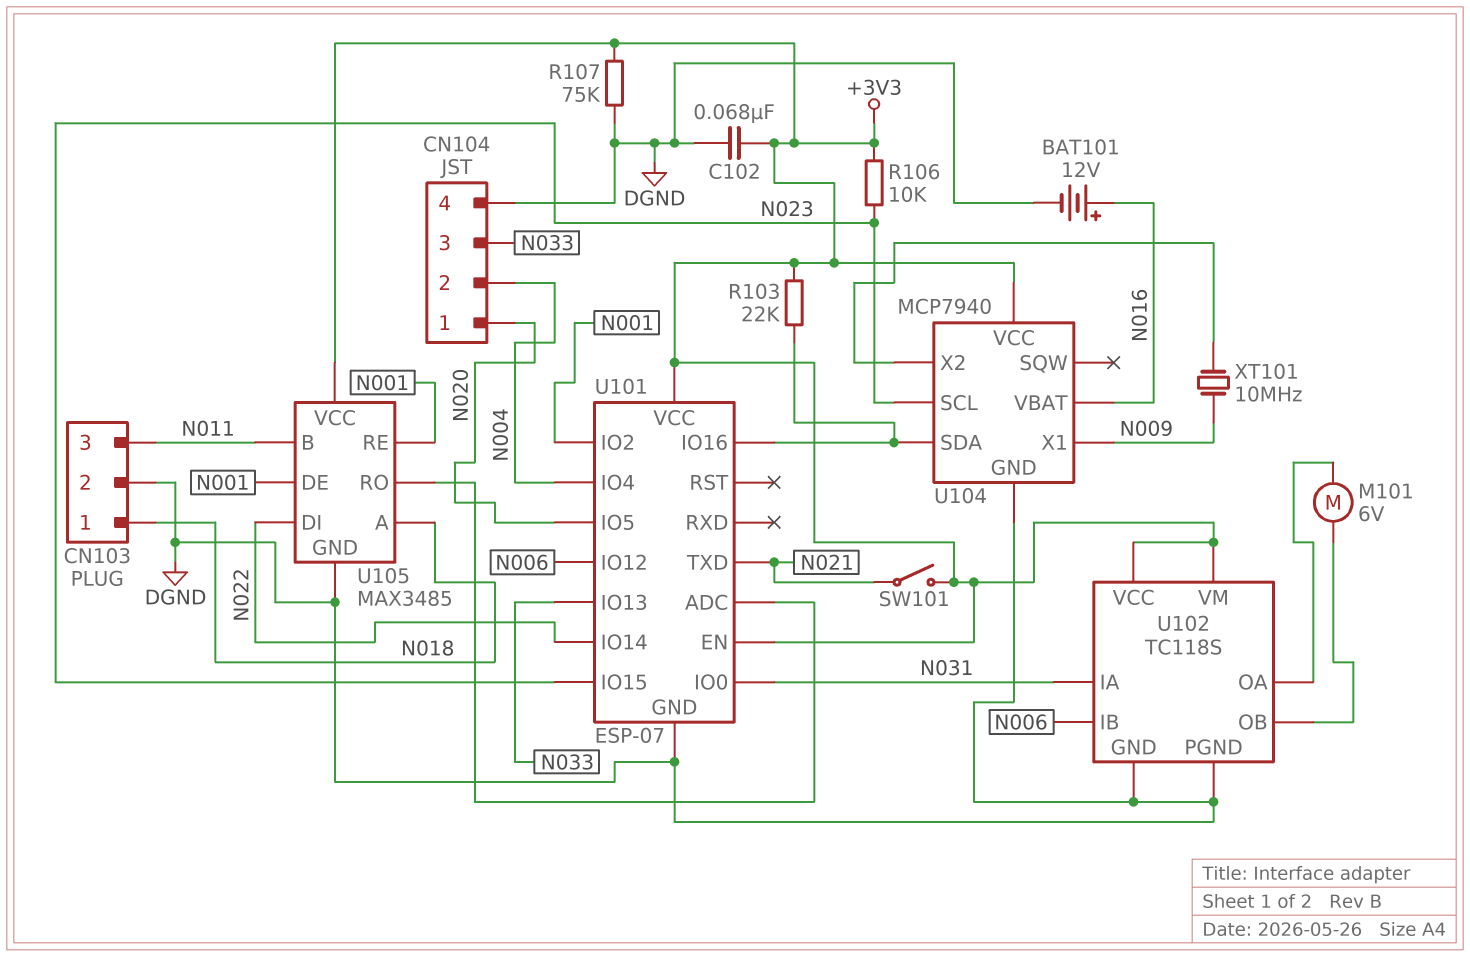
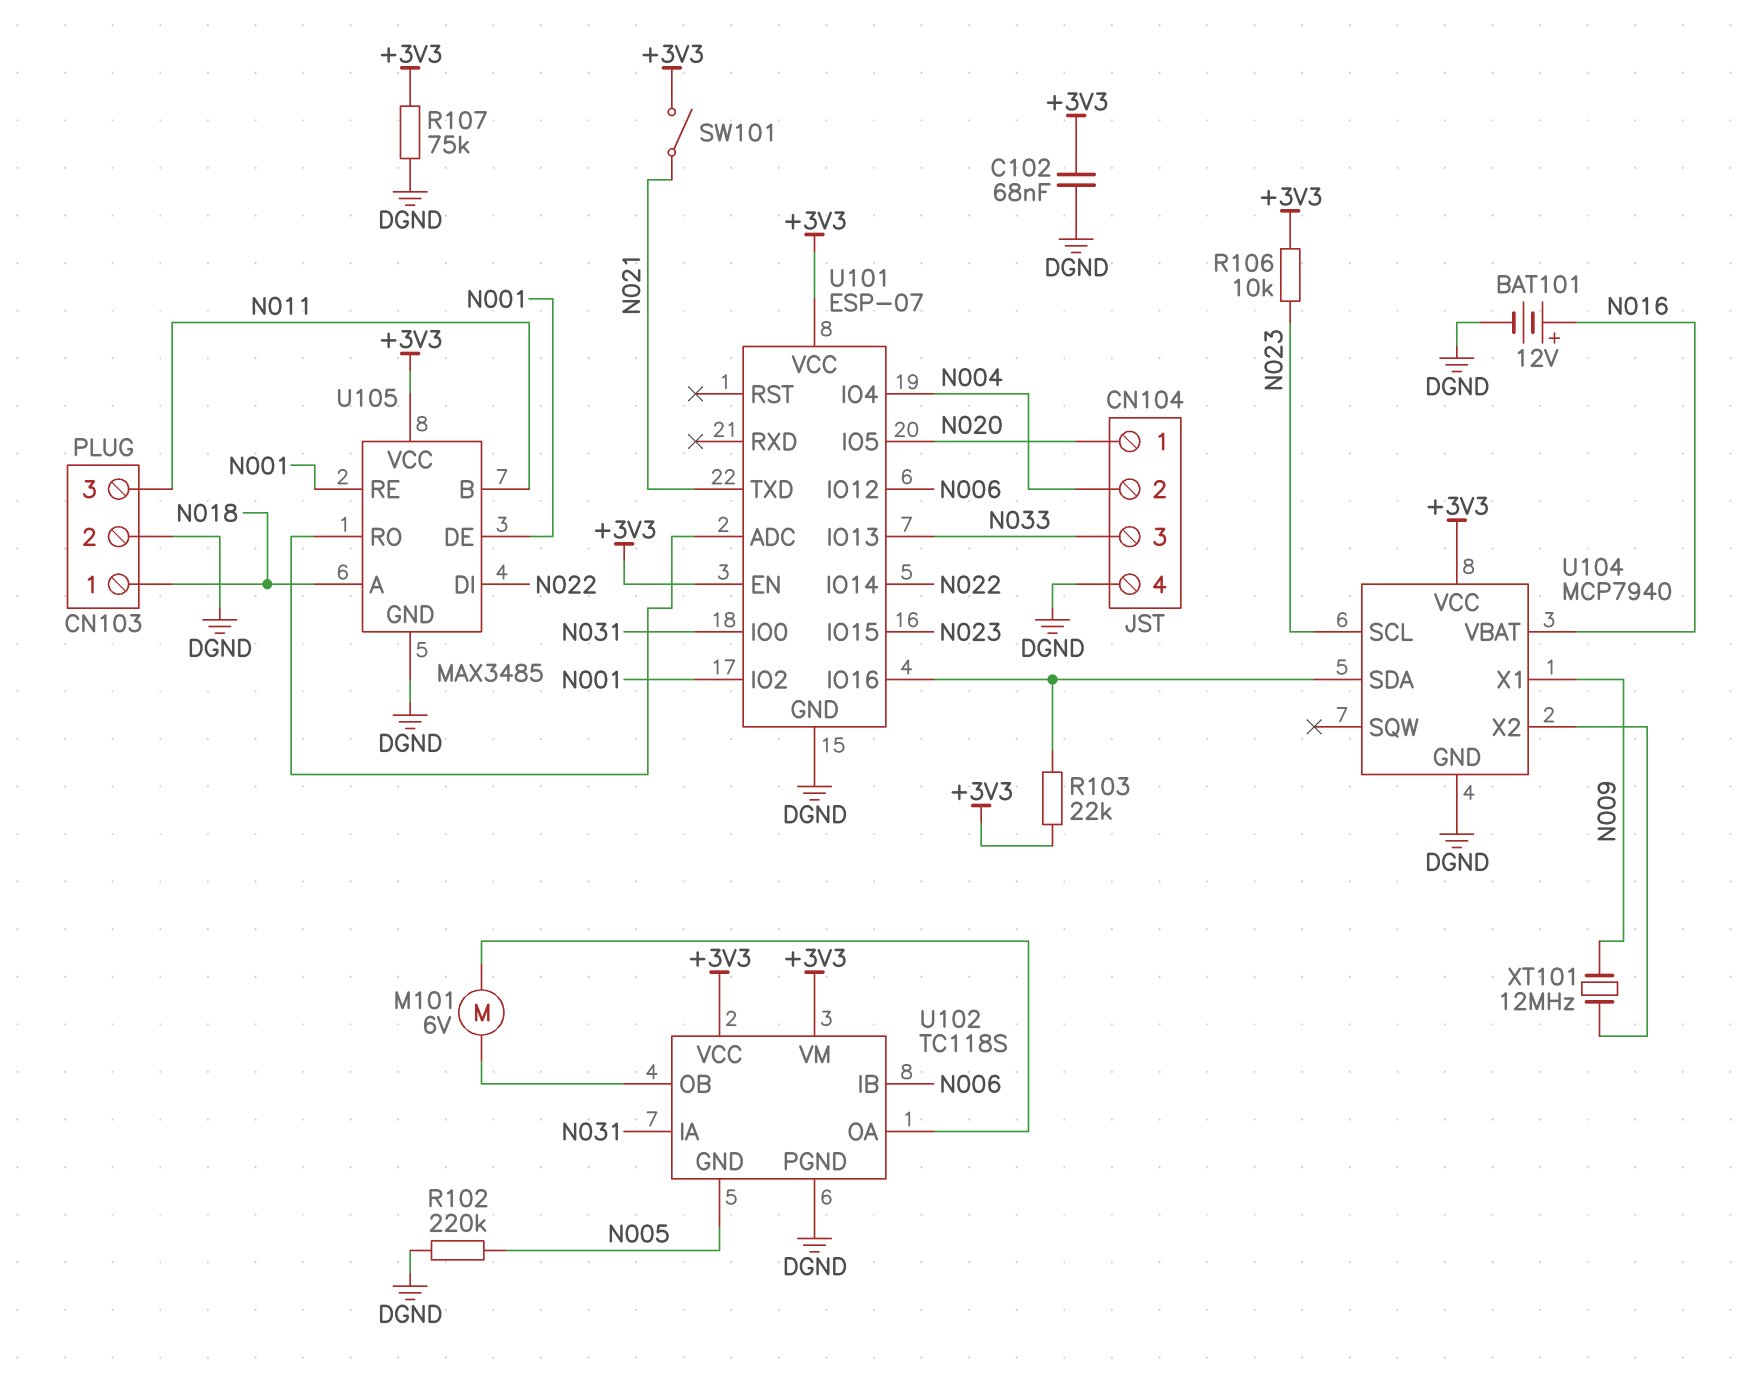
R102: none -> 220k (DGND, N005)
U102 pin GND: DGND -> N005
XT101: 10MHz (N009, U104/X2) -> 12MHz (N009, U104/X2)

